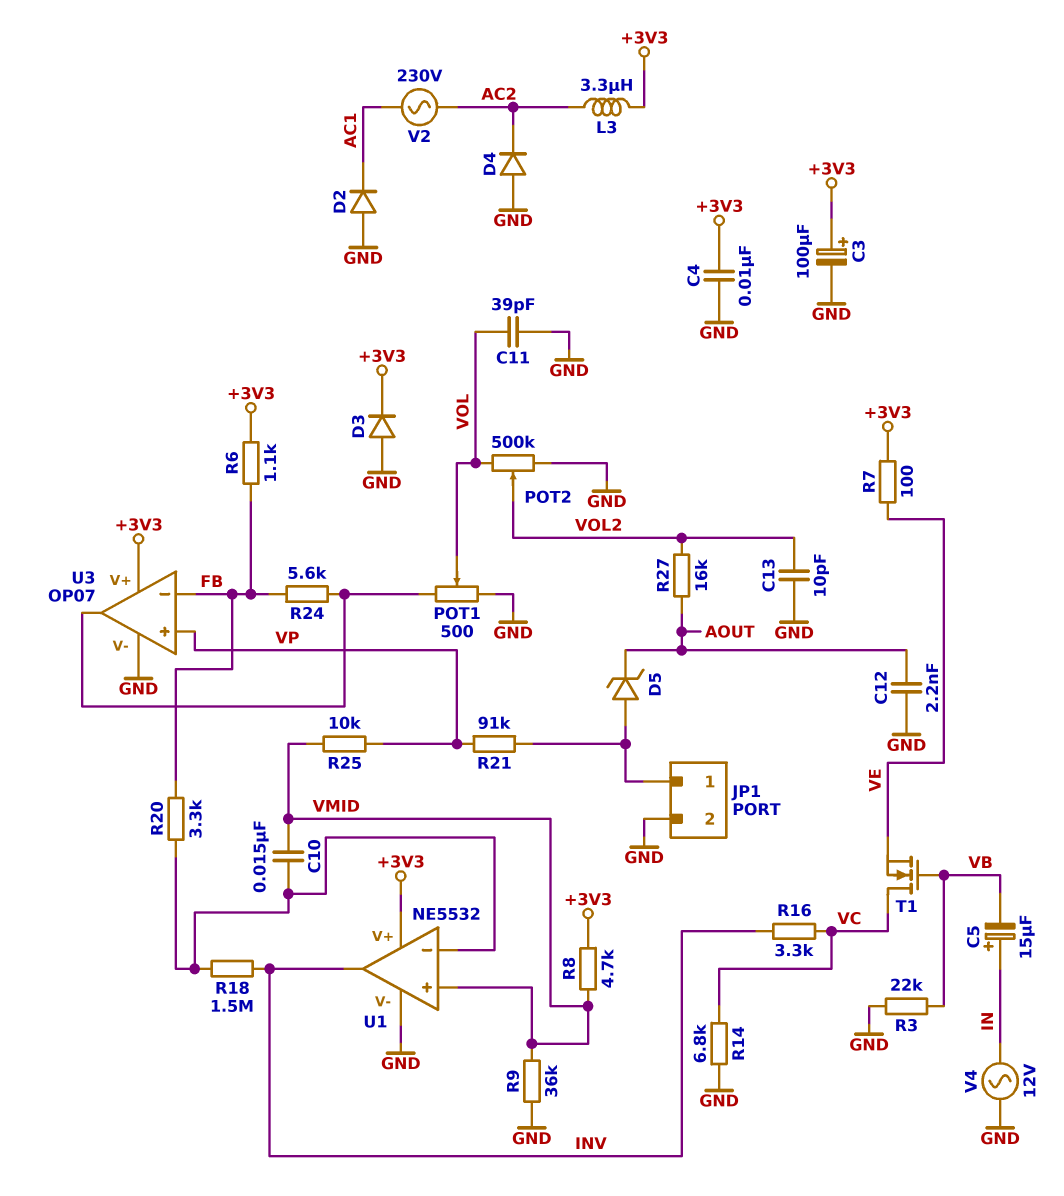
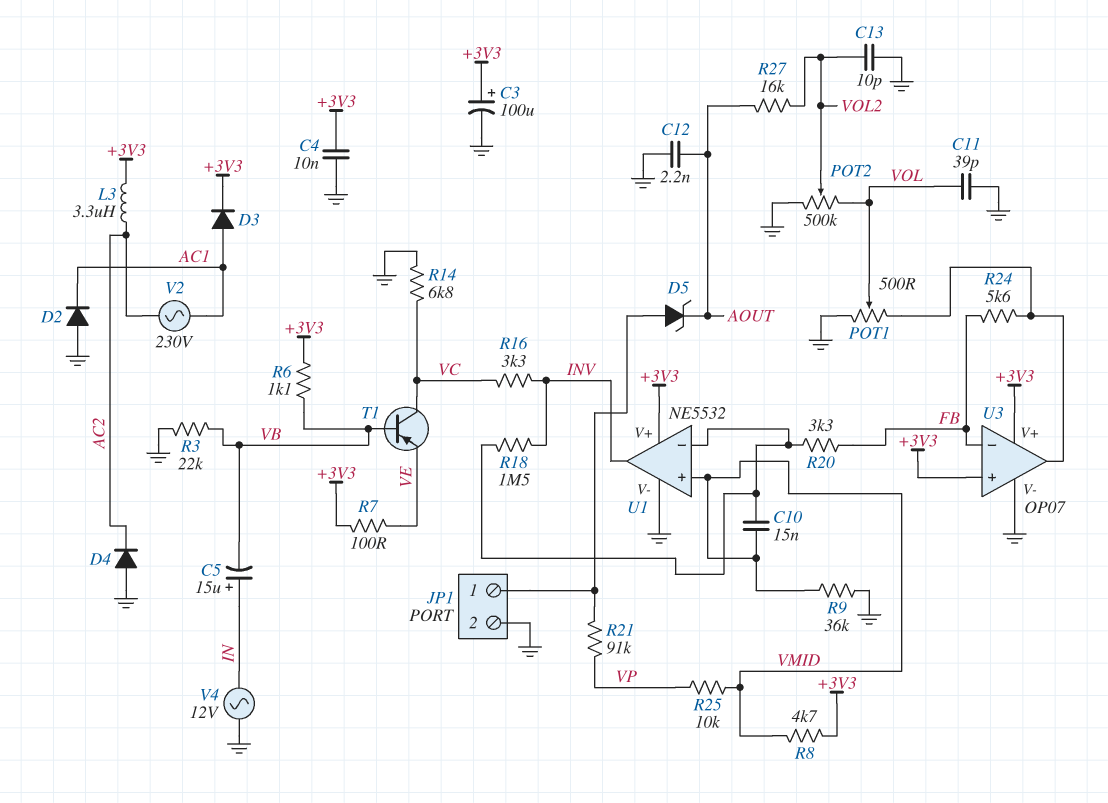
D3: diode (A GND, K +3V3) -> diode (A AC1, K +3V3)
R6: 1.1k (+3V3, FB) -> 1.1k (+3V3, VB)
T1: NMOS (G VB, D VC, S VE) -> PNP (B VB, C VC, E VE)
U3 pin in+: VP -> +3V3

